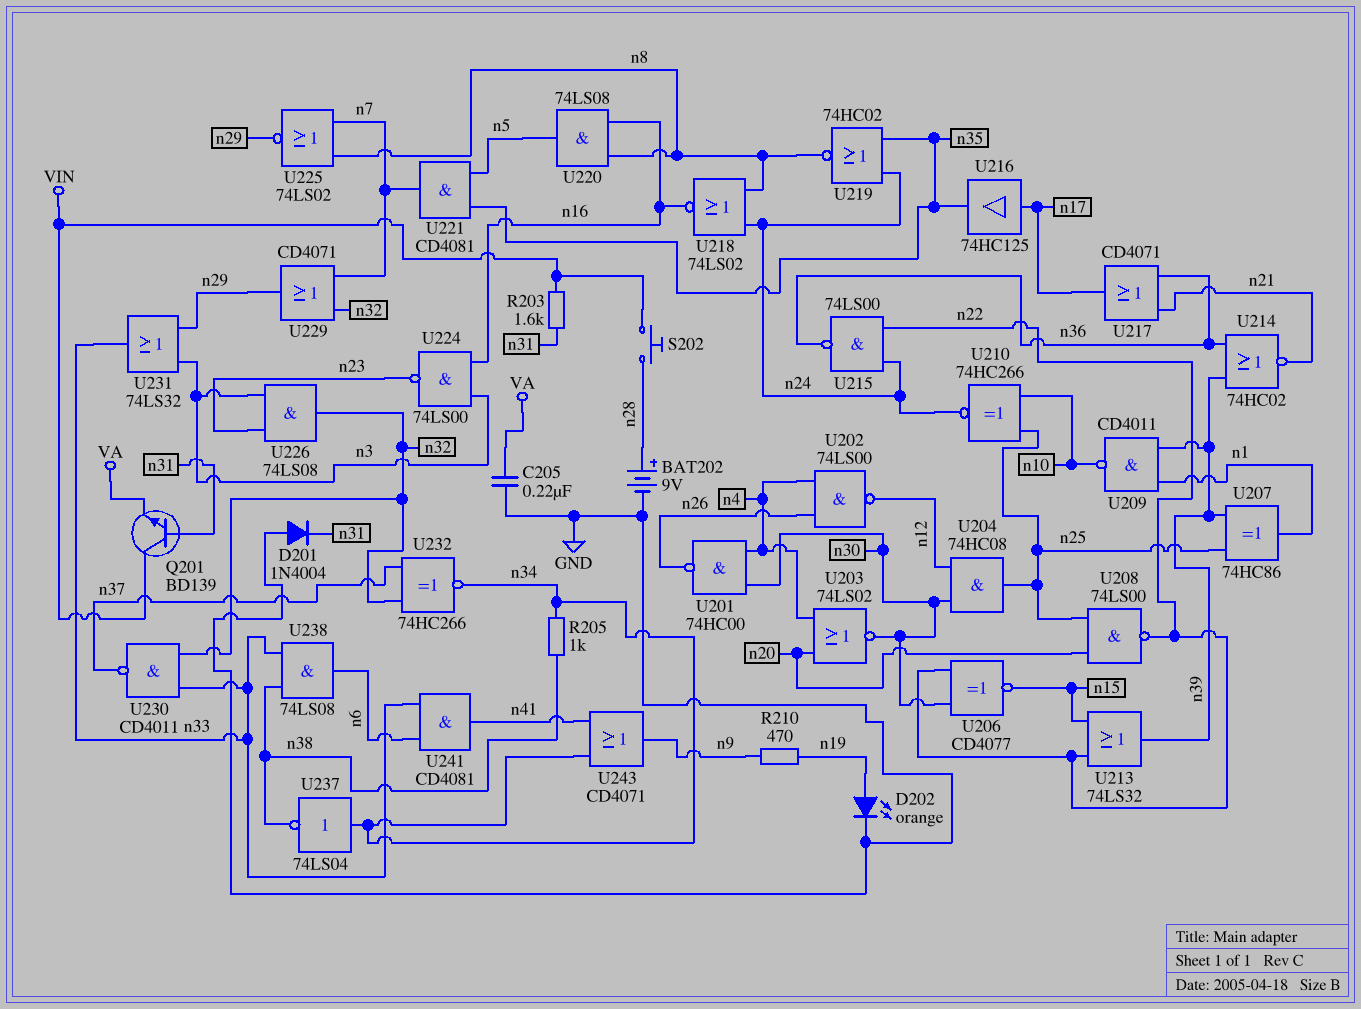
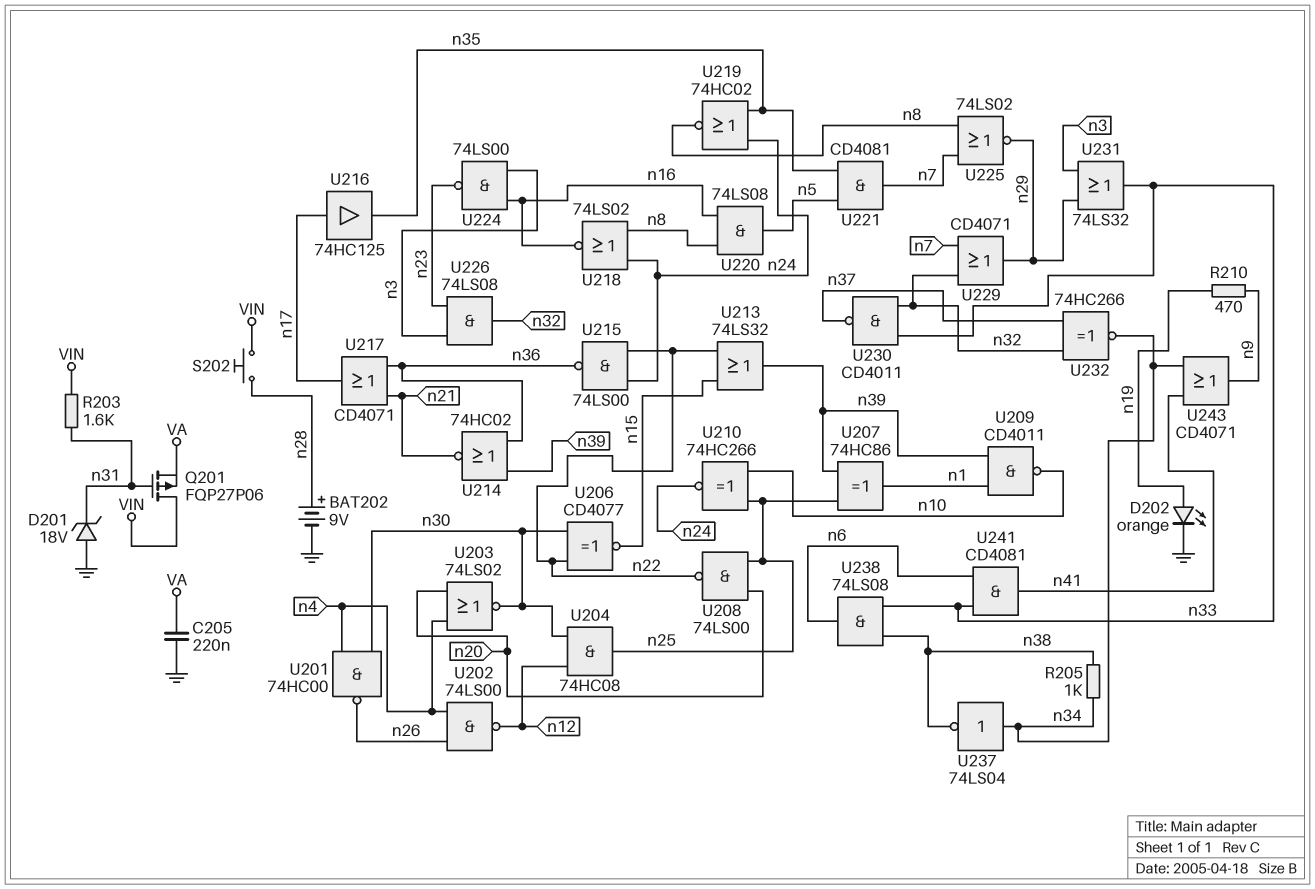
D201: diode 1N4004 (A GND, K n31) -> zener 18V (A GND, K n31)
Q201: NPN BD139 (B n31, C VIN, E VA) -> PMOS FQP27P06 (G n31, D VIN, S VA)

